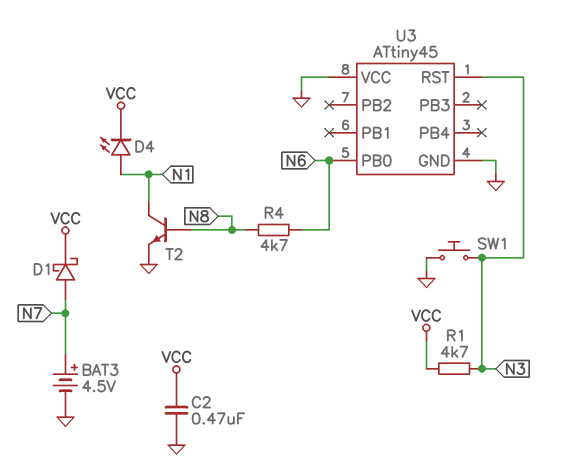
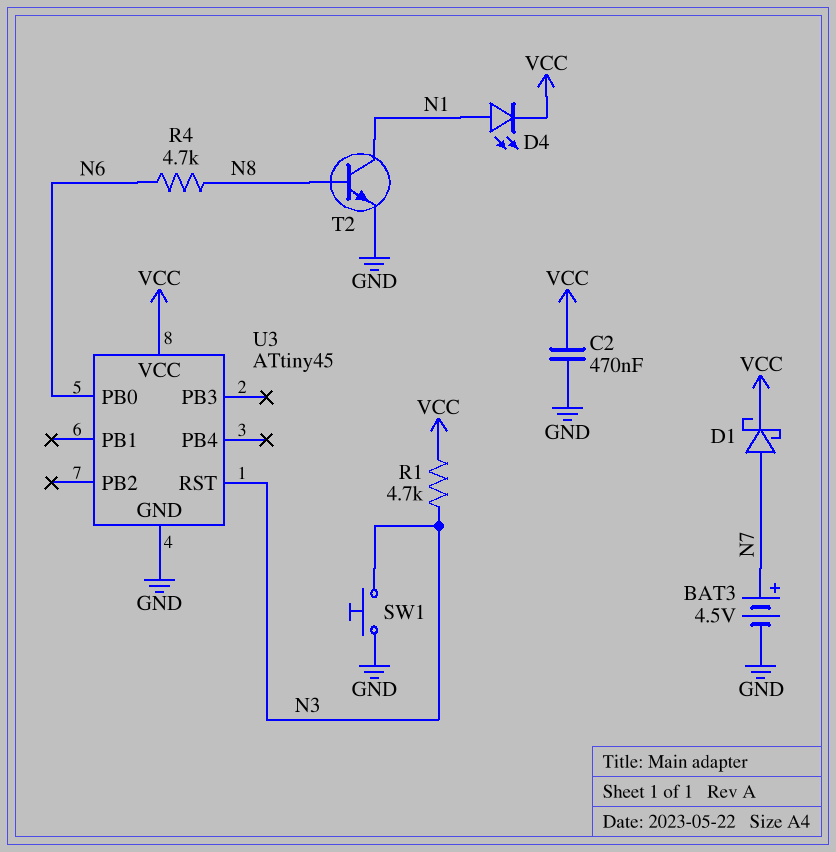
U3 pin VCC: GND -> VCC

